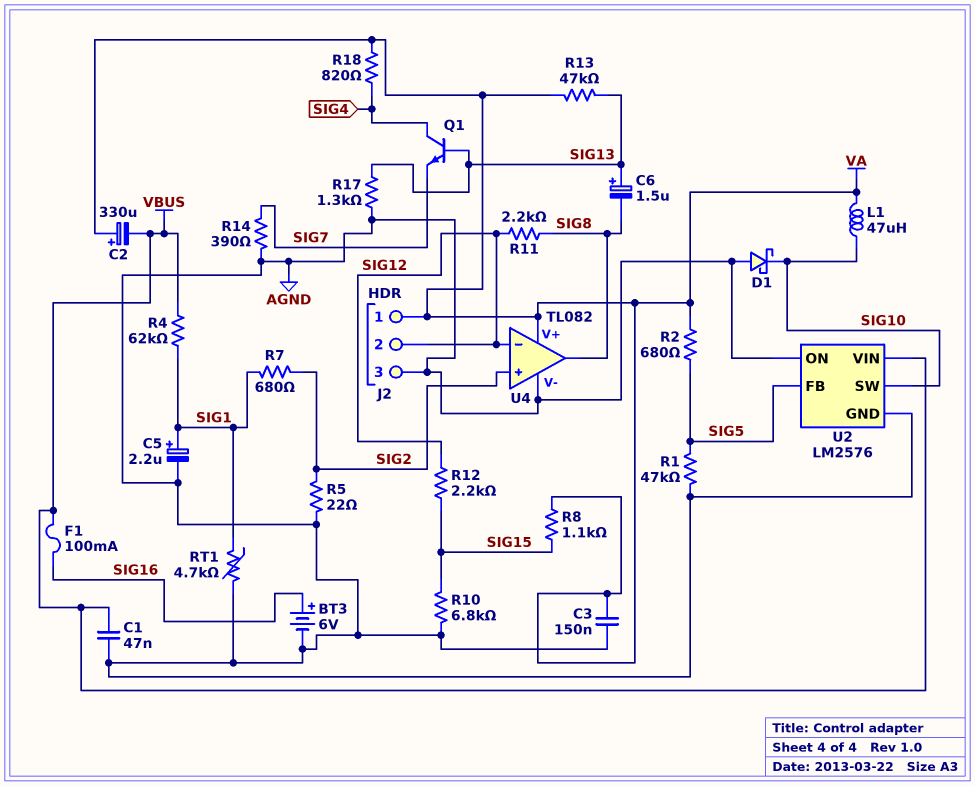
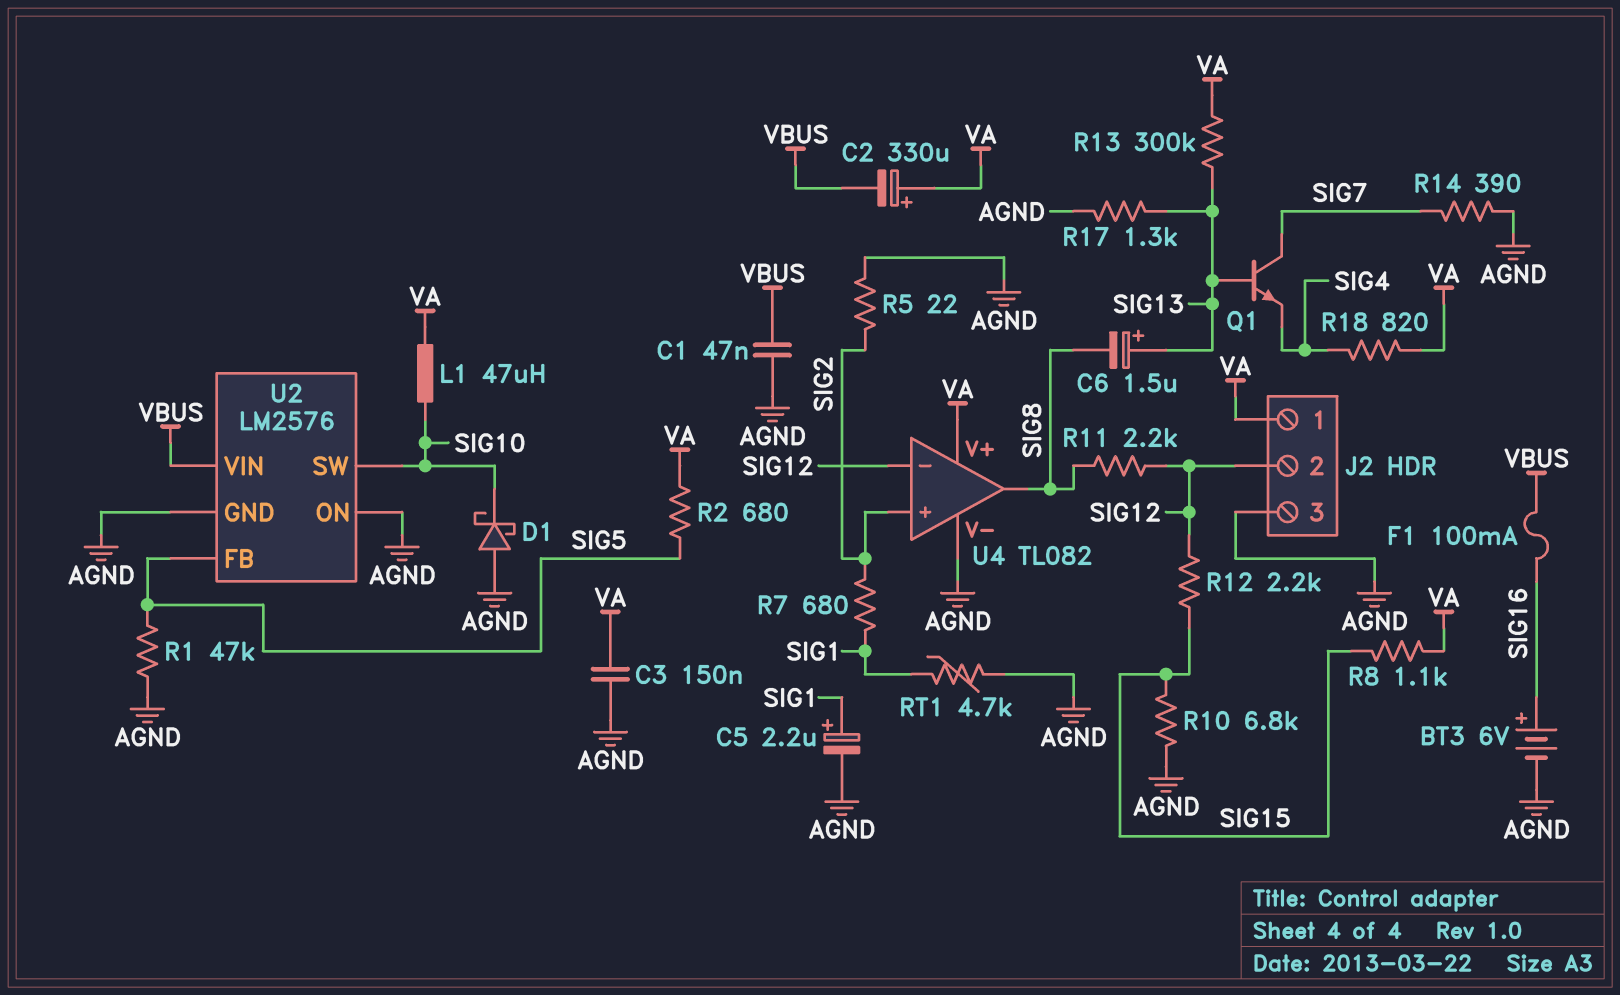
Q1: NPN (B SIG13, C SIG4, E SIG7) -> NPN (B SIG13, C SIG7, E SIG4)
R4: 62k (SIG1, VBUS) -> none
R13: 47k (SIG13, VA) -> 300k (SIG13, VA)

